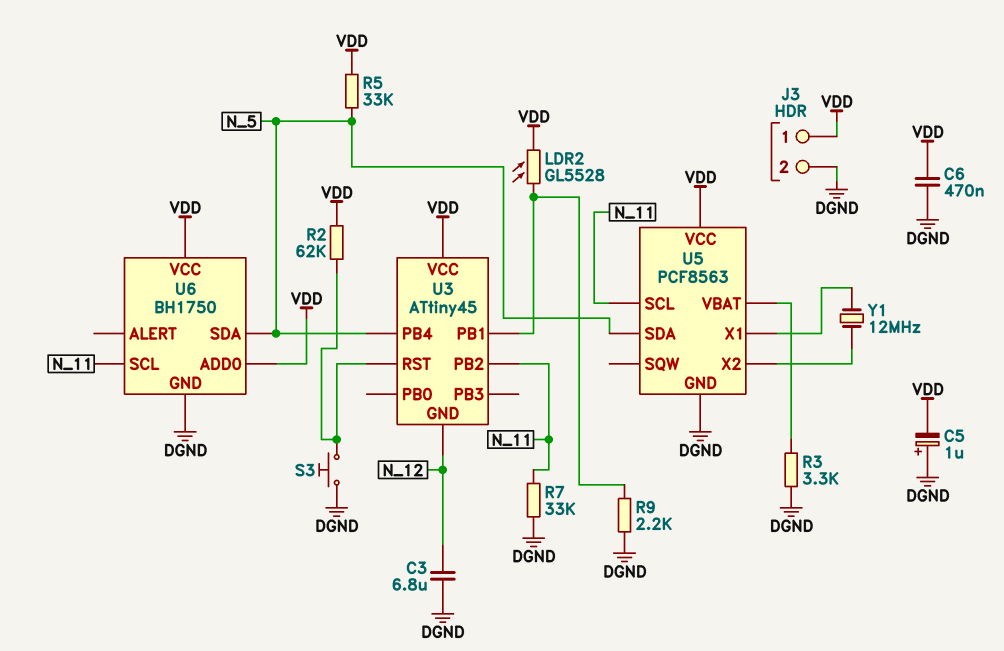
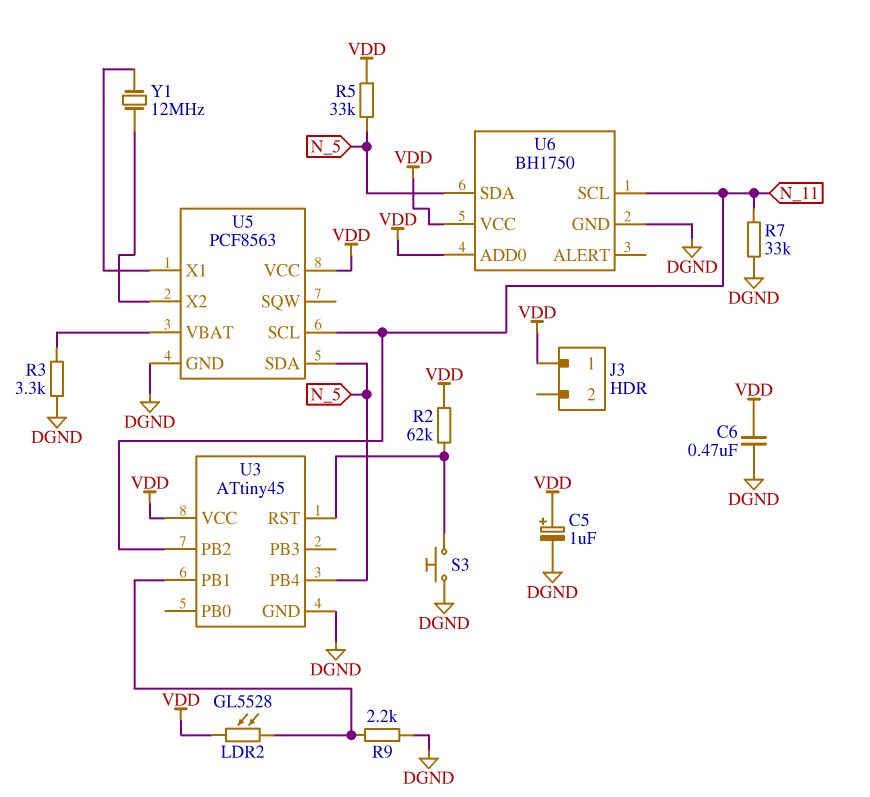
C3: 6.8uF (DGND, N_12) -> none
C5: 1uF (plus DGND, minus VDD) -> 1uF (plus VDD, minus DGND)
J3 pin 2: DGND -> none
U3 pin GND: N_12 -> DGND

